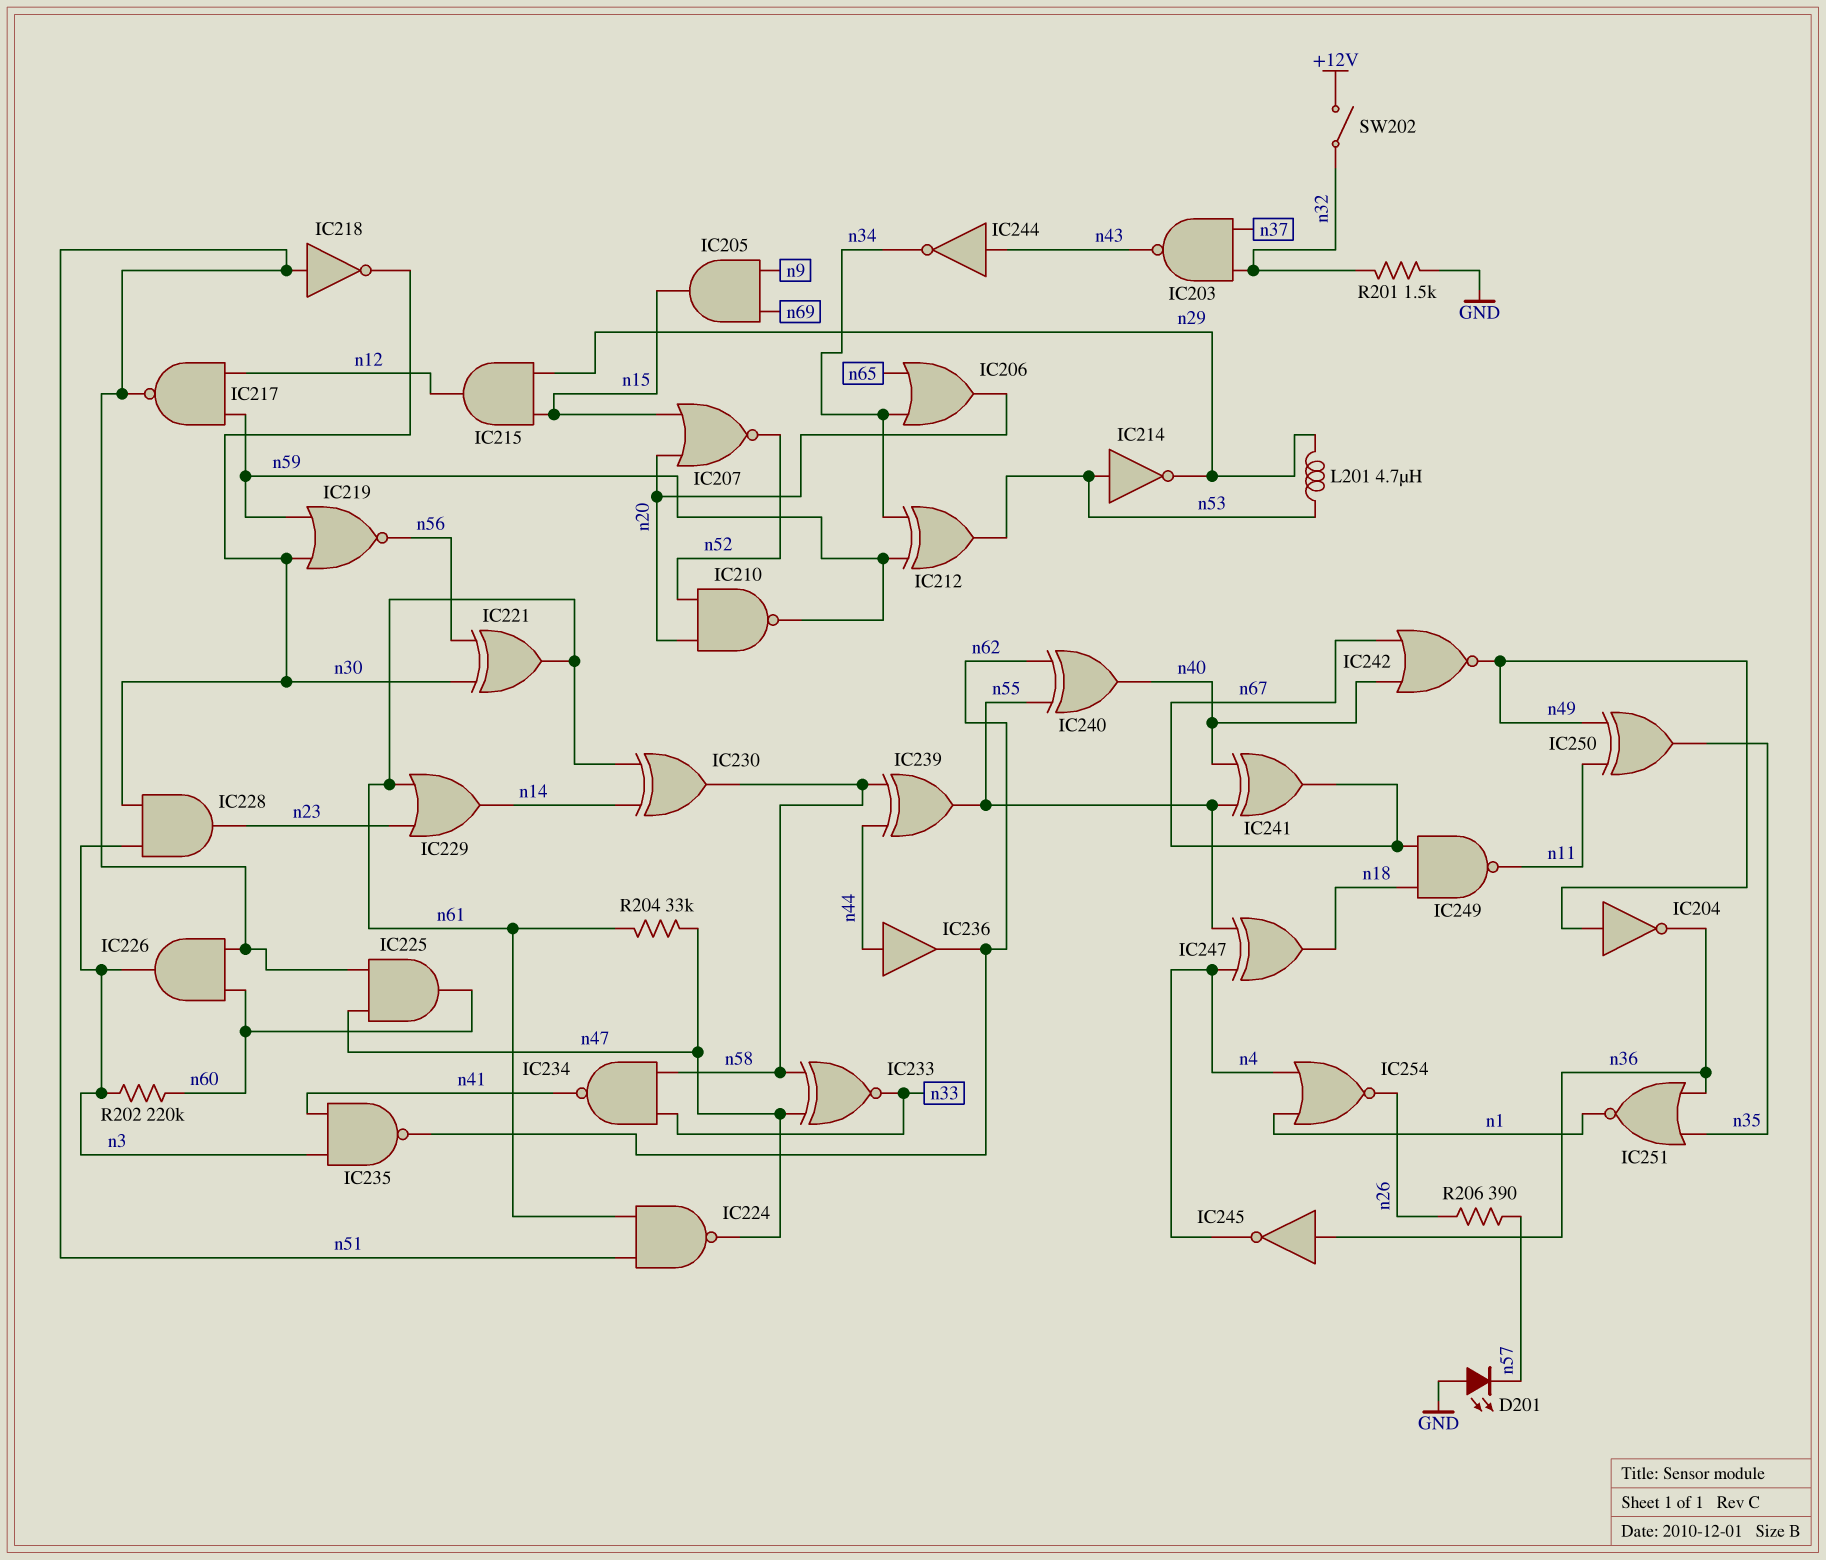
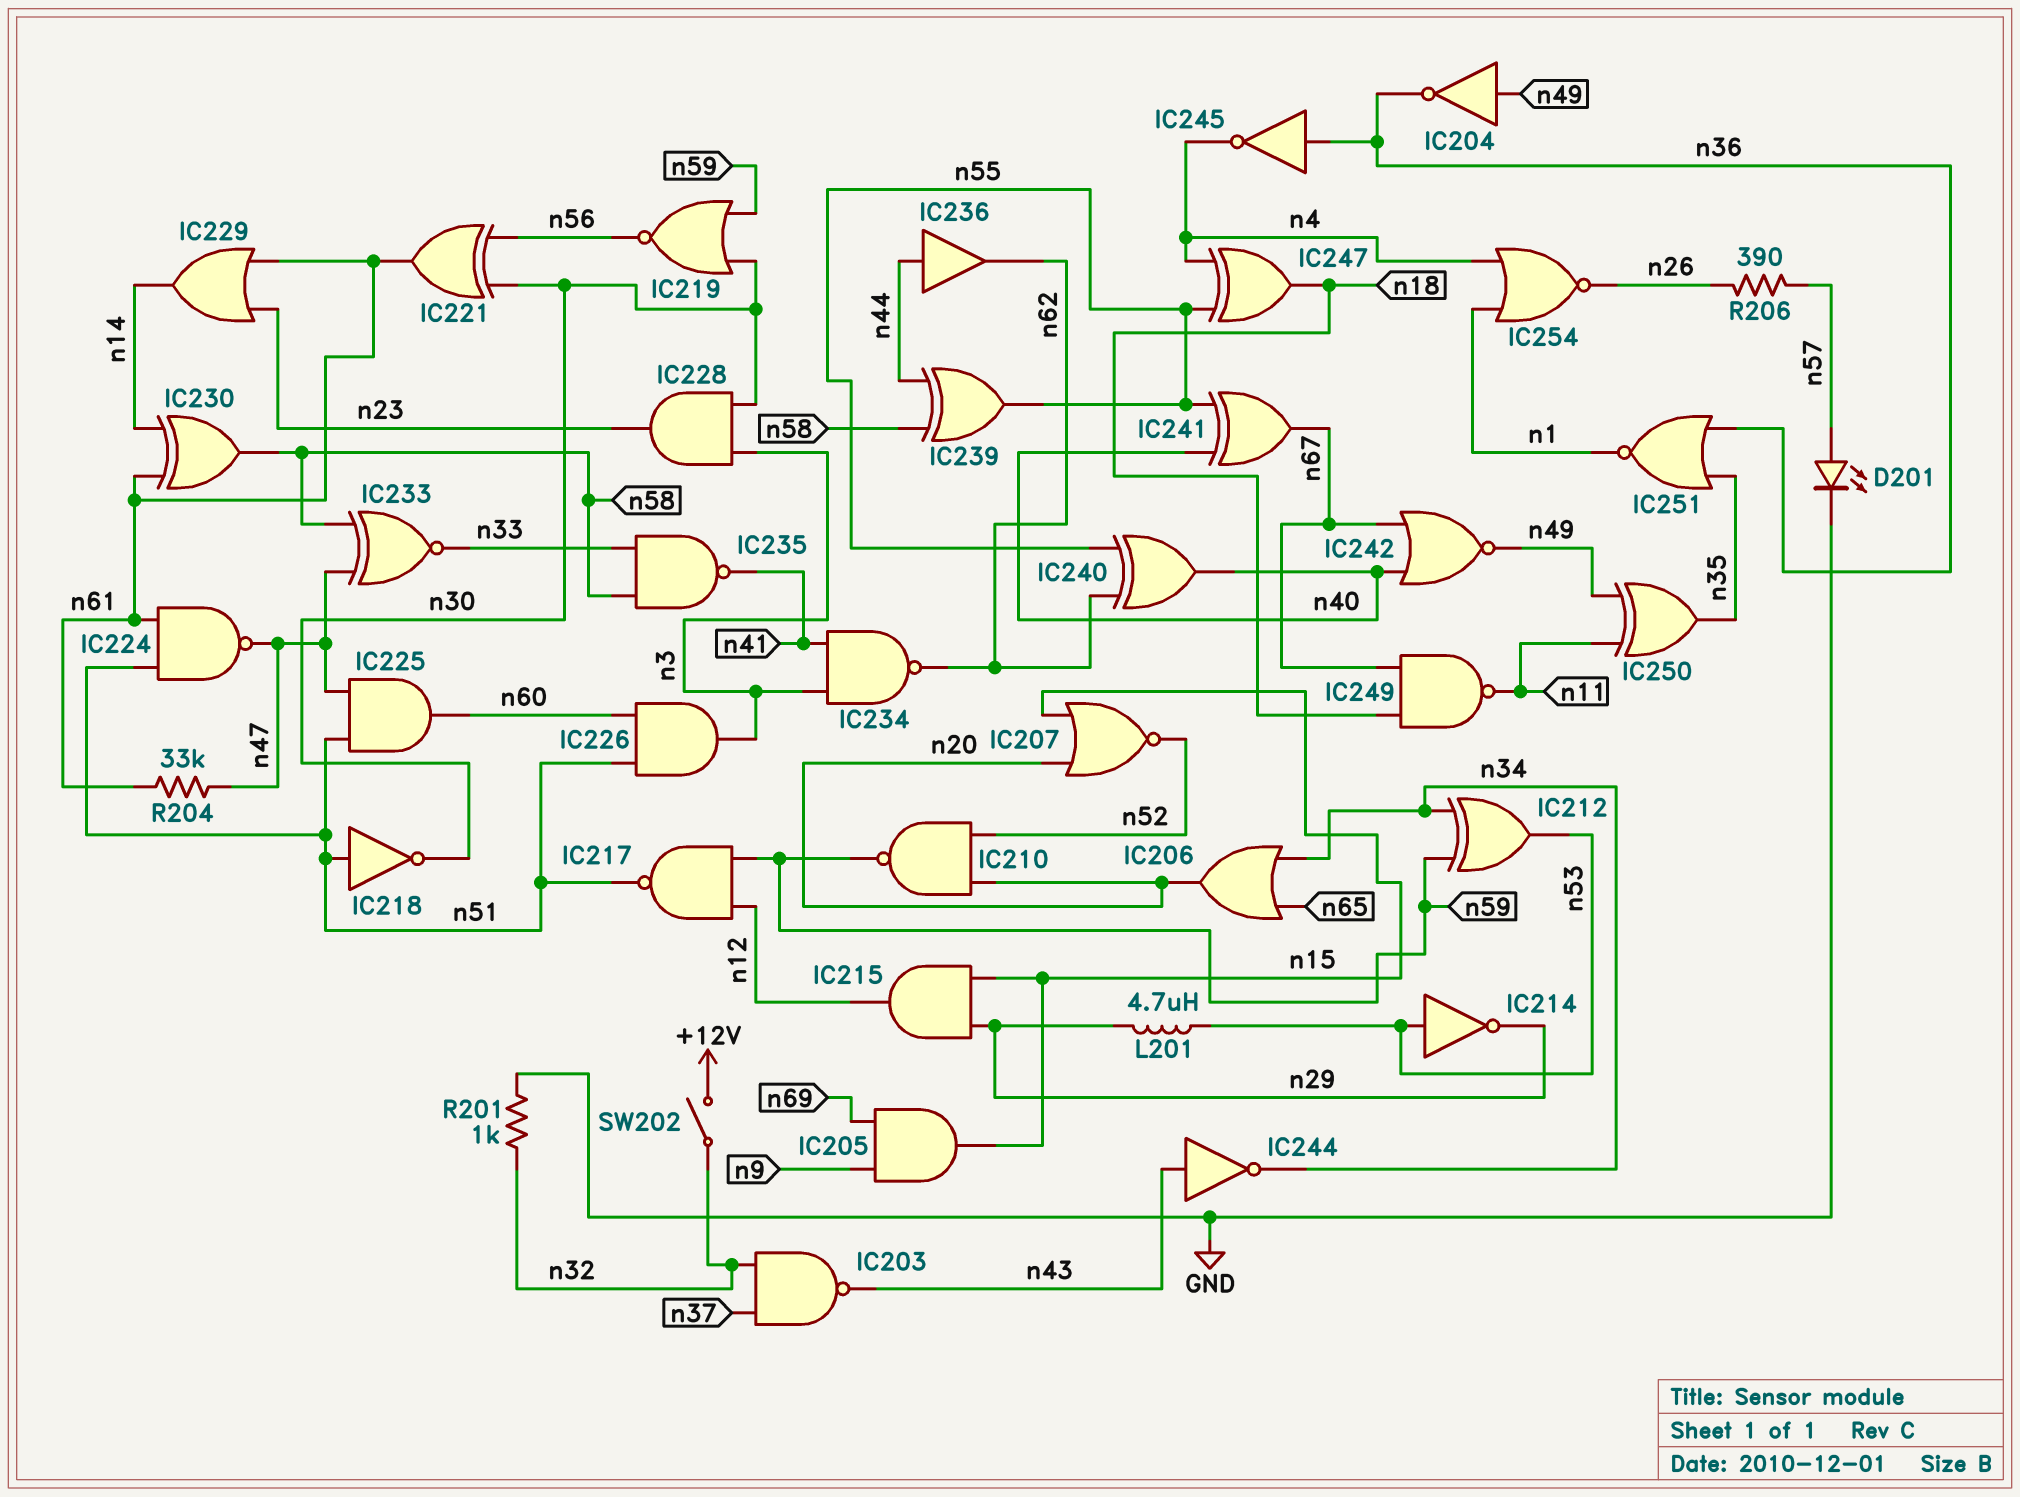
D201: LED (A GND, K n57) -> LED (A n57, K GND)
IC234: NAND (in n33, in n58, out n41) -> NAND (in n3, in n41, out n62)
IC235: NAND (in n3, in n41, out n62) -> NAND (in n33, in n58, out n41)
R201: 1.5k (GND, n32) -> 1k (GND, n32)
R202: 220k (n3, n60) -> none

